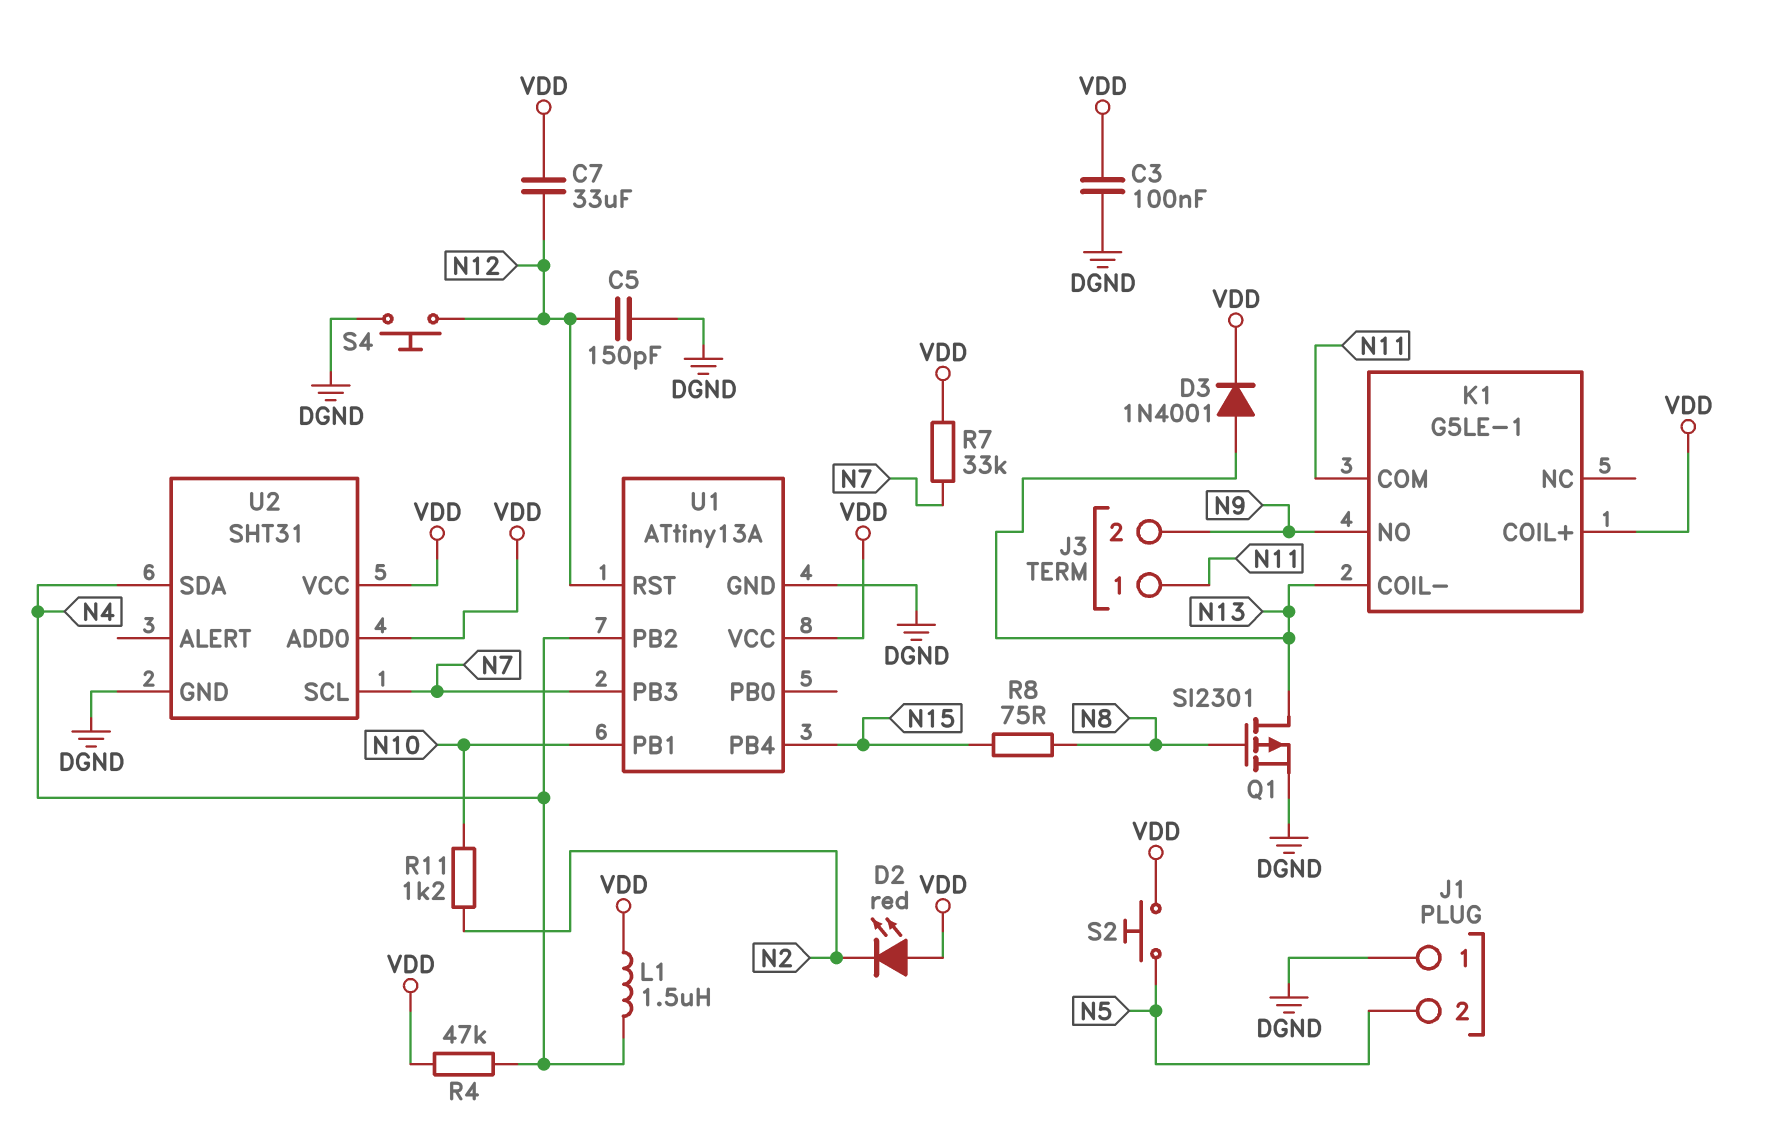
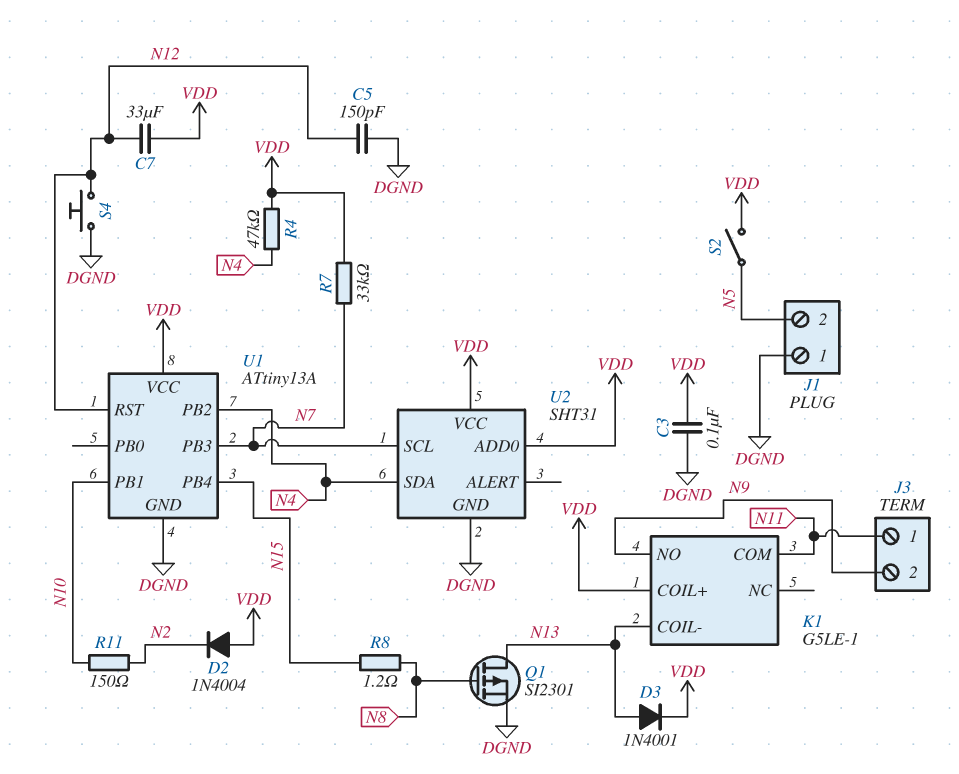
D2: LED red (A VDD, K N2) -> diode 1N4004 (A VDD, K N2)
L1: 1.5uH (N4, VDD) -> none
R8: 75 (N8, N15) -> 1.2 (N8, N15)
R11: 1.2k (N2, N10) -> 150 (N2, N10)
S2: button (N5, VDD) -> switch (N5, VDD)

